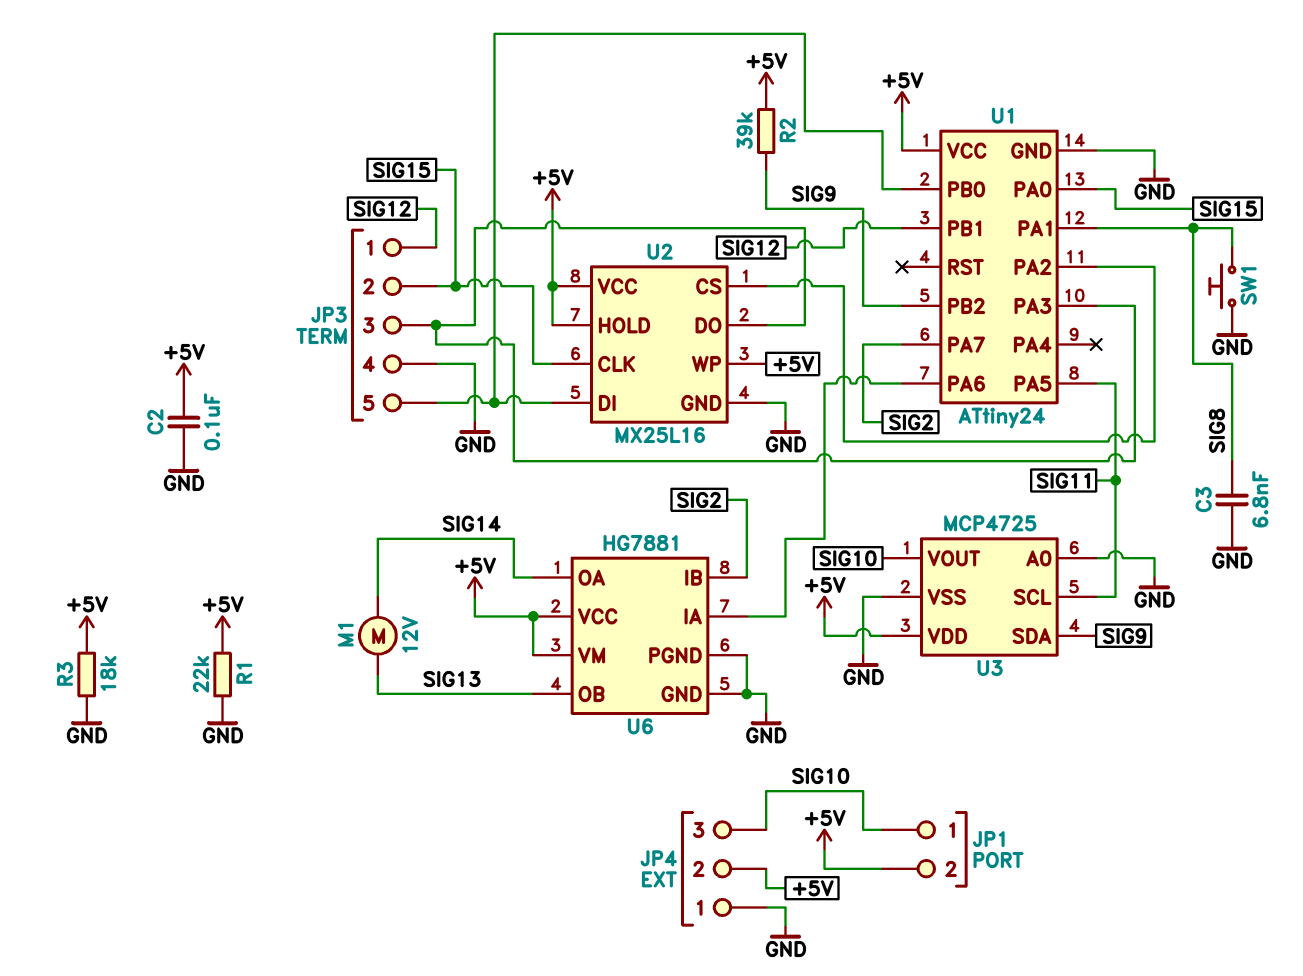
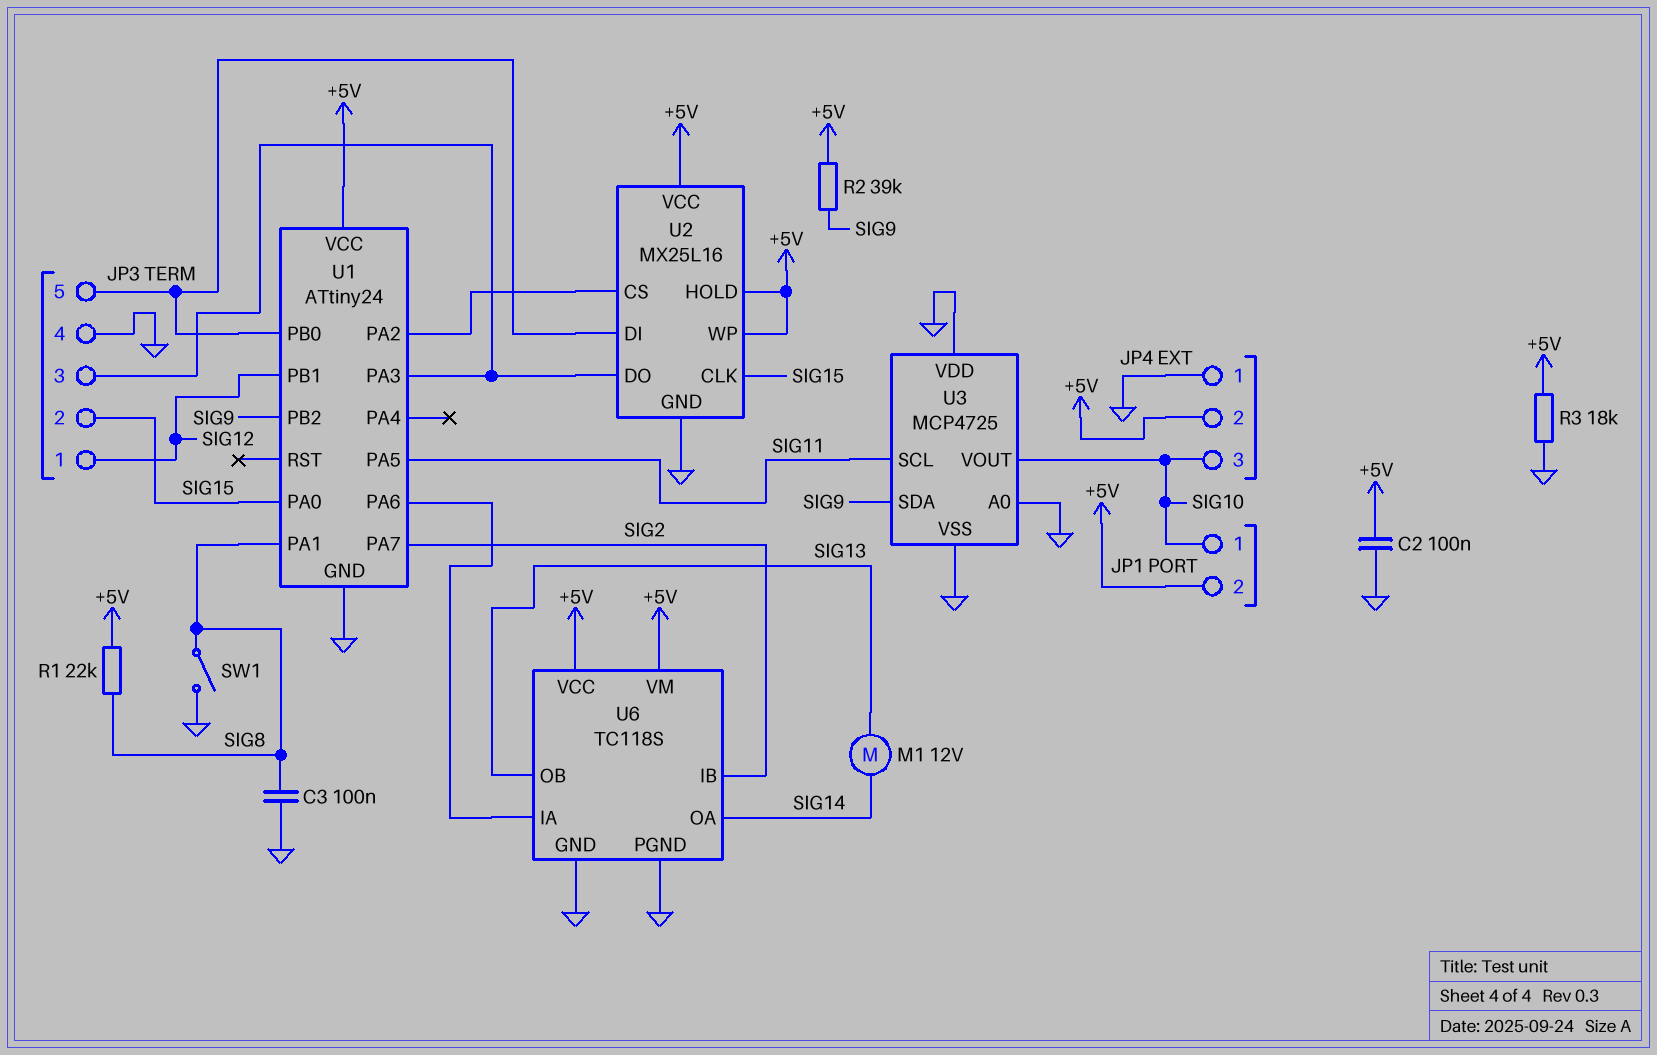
C3: 6.8nF (GND, SIG8) -> 100nF (GND, SIG8)
R1: 22k (+5V, GND) -> 22k (+5V, SIG8)
SW1: button (GND, SIG8) -> switch (GND, SIG8)
U3 pin VDD: +5V -> GND
U6: HG7881 -> TC118S

